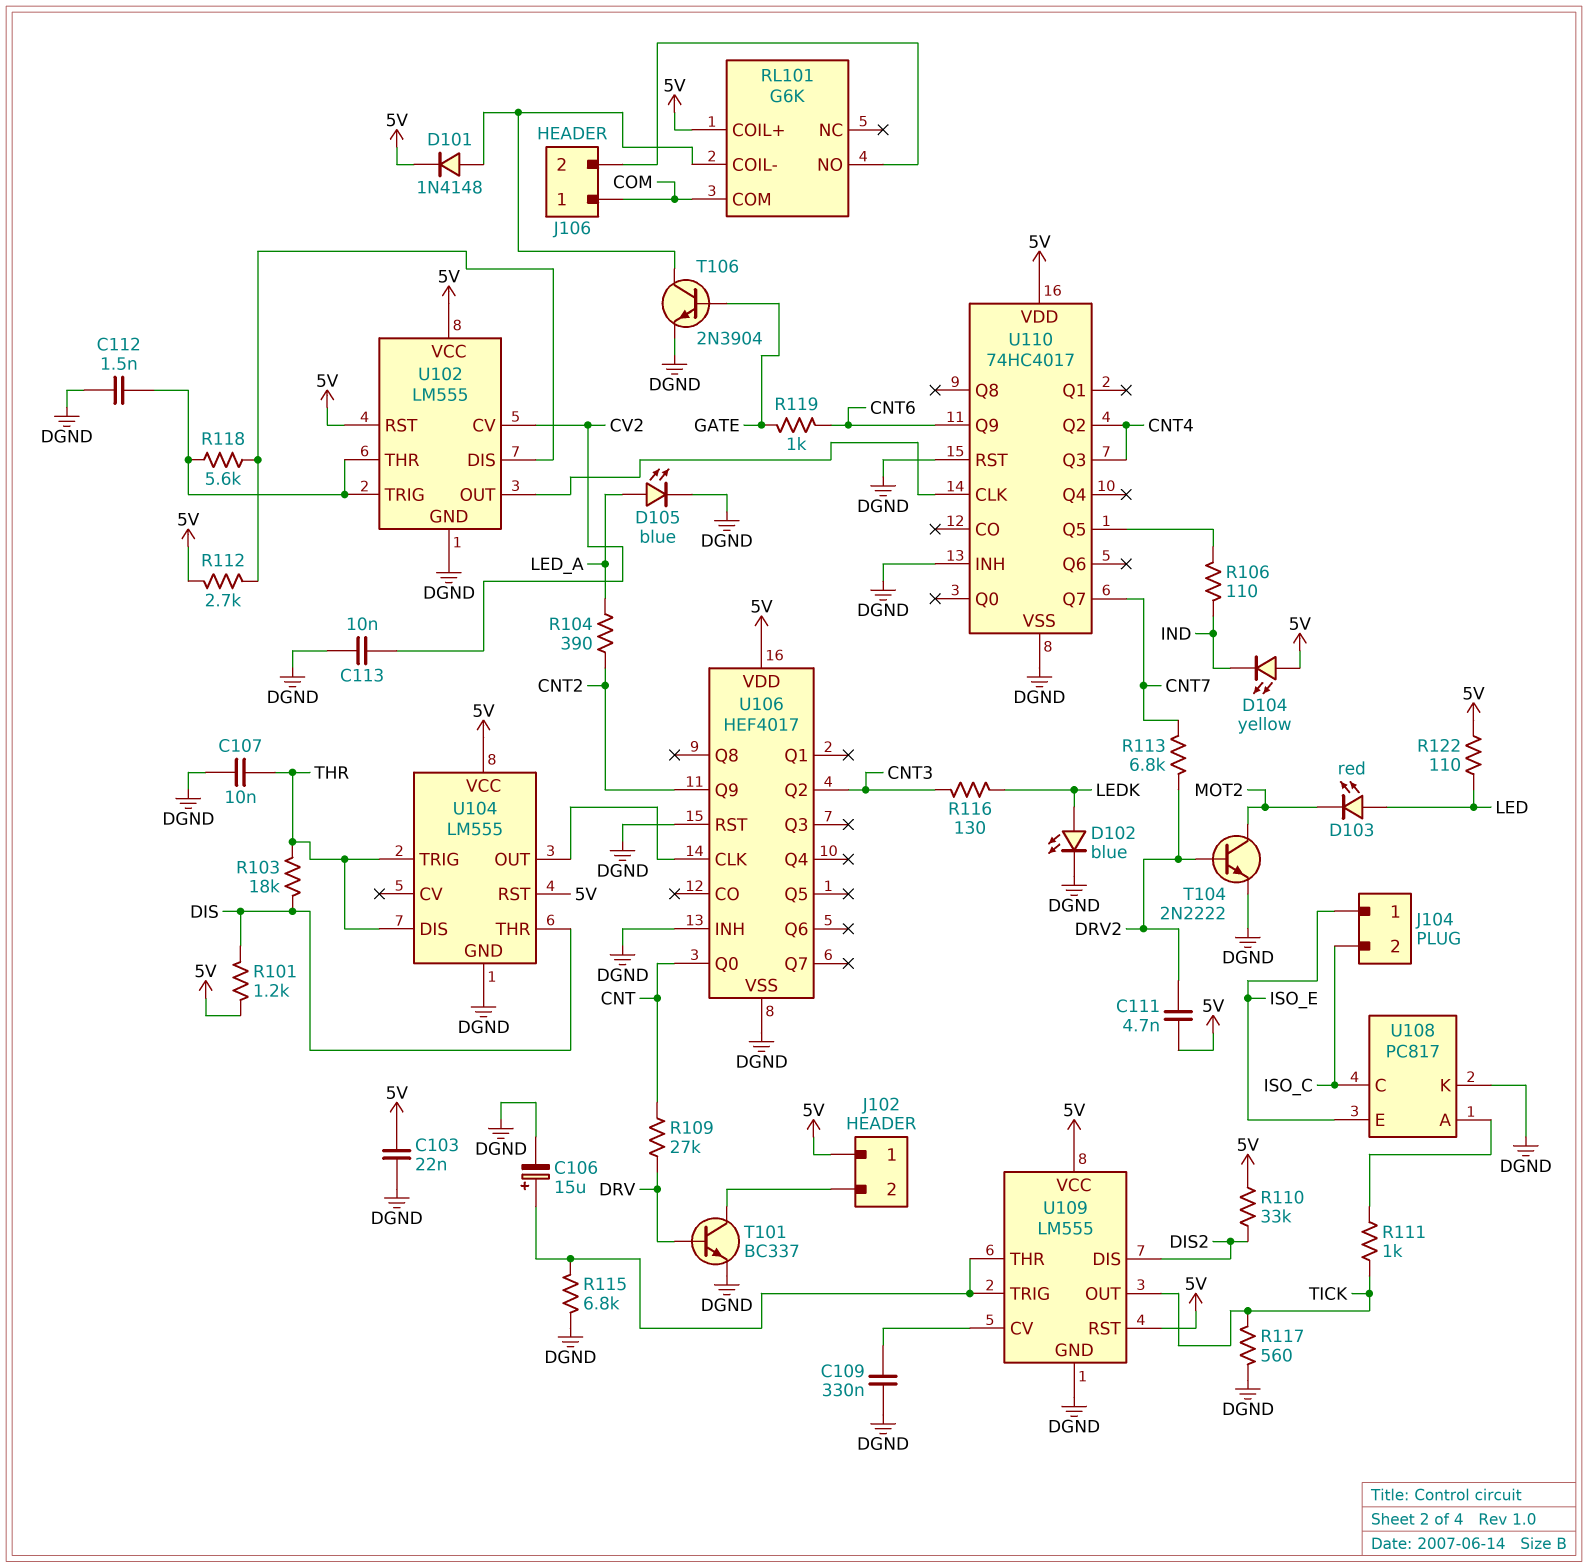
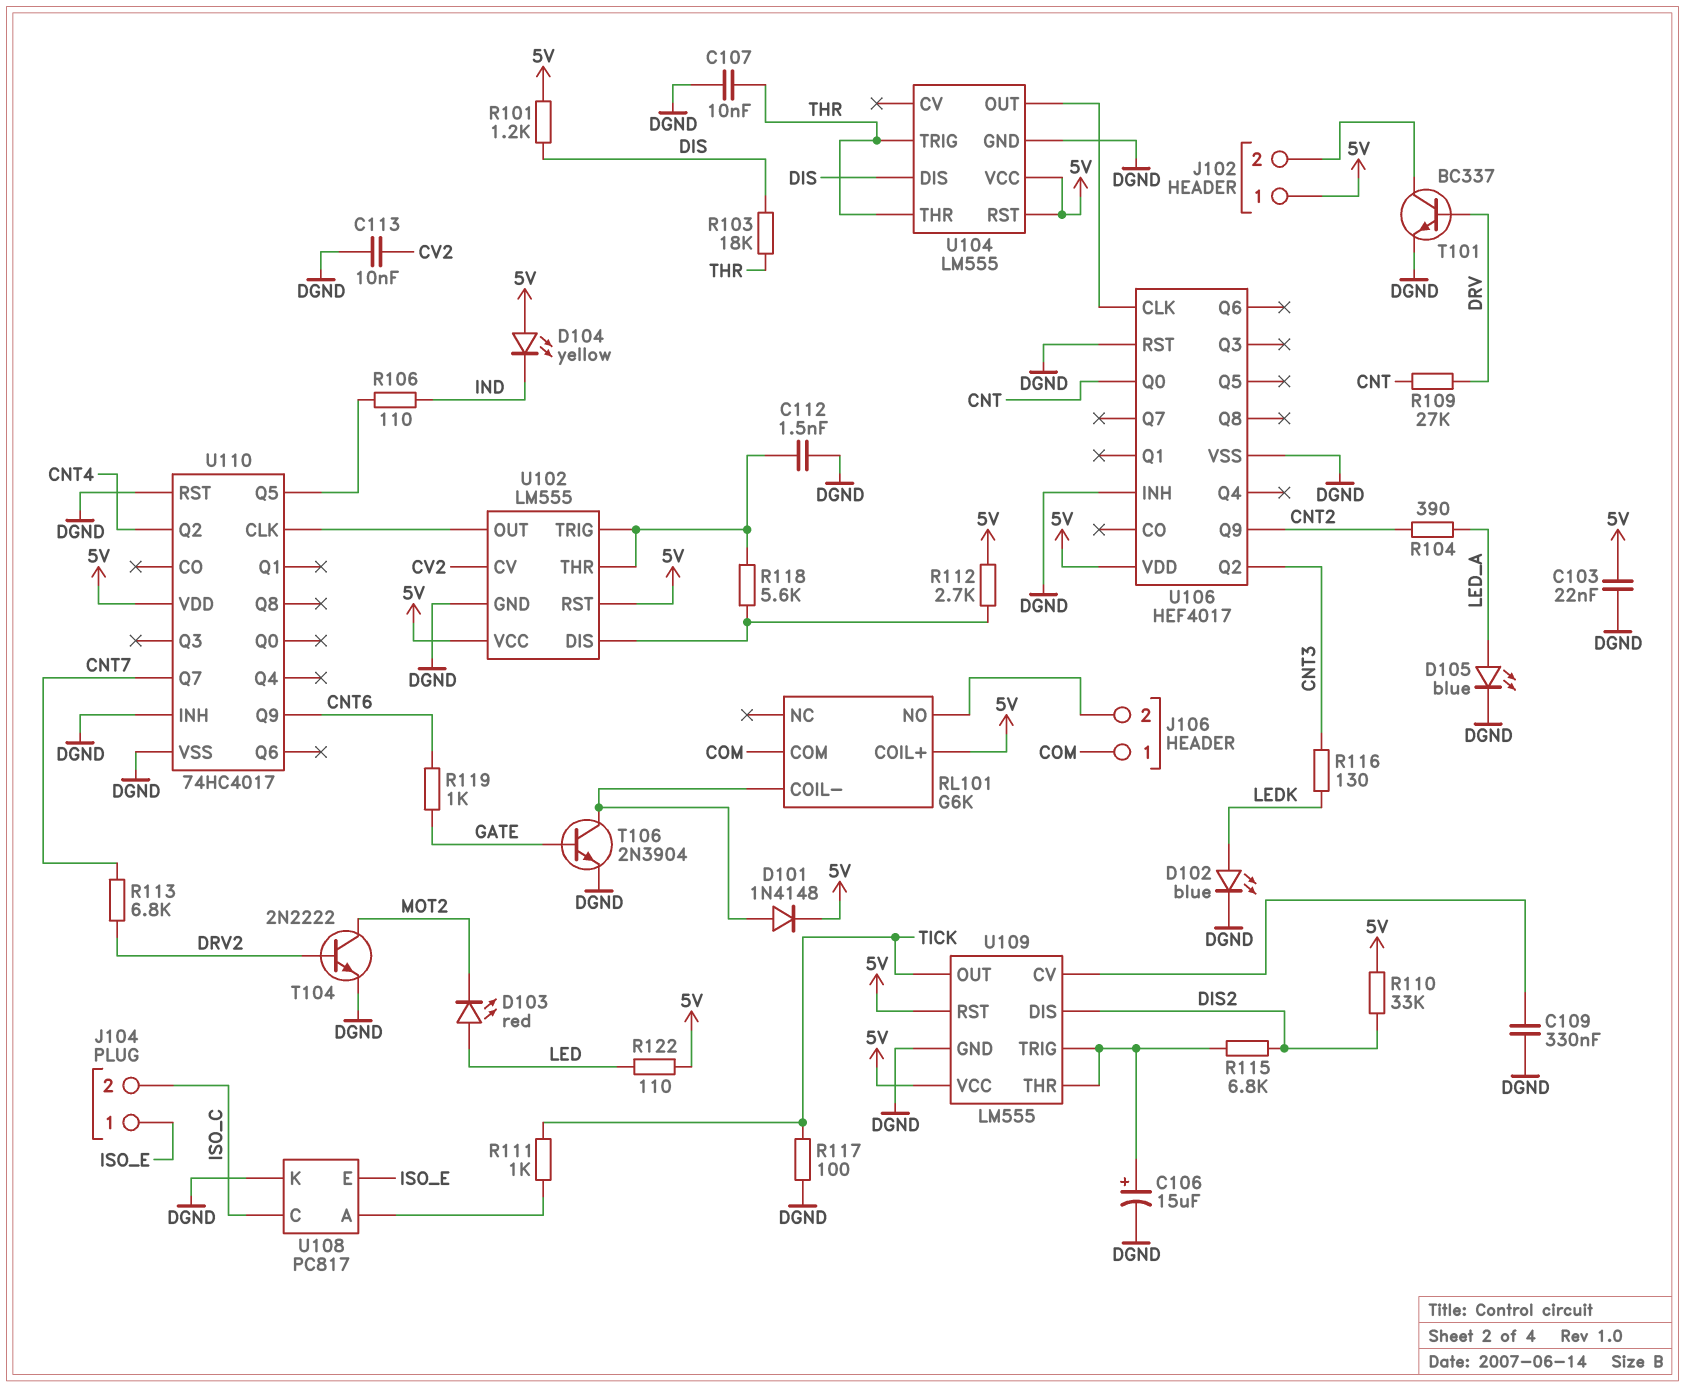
C111: 4.7nF (5V, DRV2) -> none
R115: 6.8k (DGND, U109/THR) -> 6.8k (DIS2, U109/THR)
R117: 560 (DGND, TICK) -> 100 (DGND, TICK)
U104 pin DIS: THR -> DIS
U104 pin THR: DIS -> THR
U110 pin Q3: CNT4 -> none

